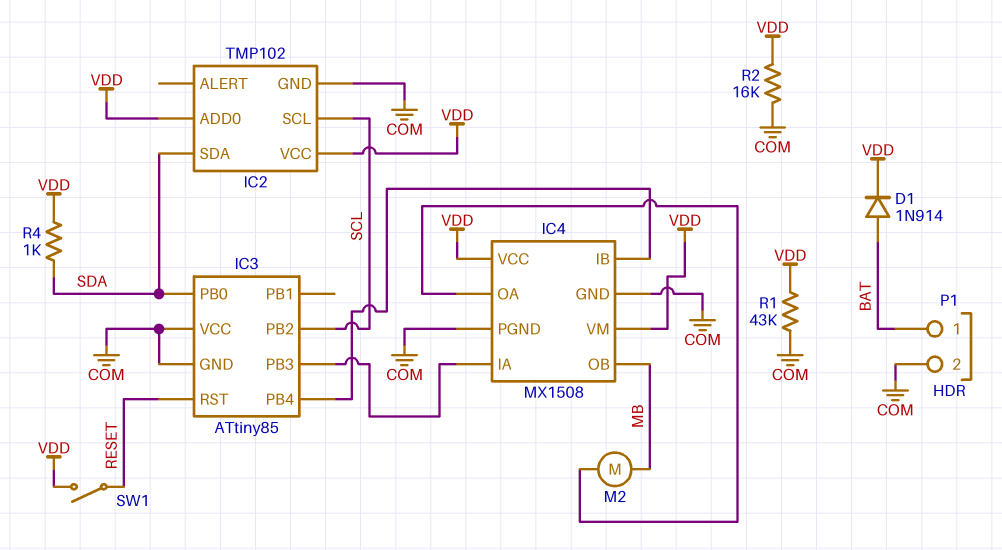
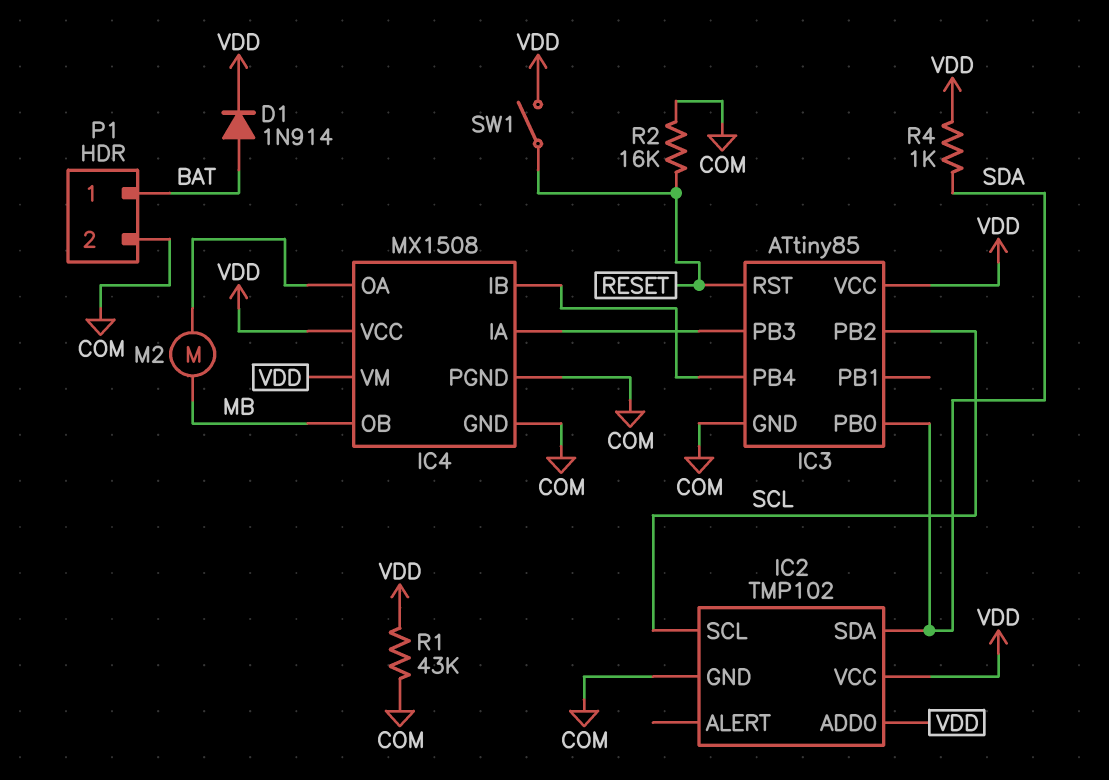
IC3 pin VCC: COM -> VDD
R2: 16k (COM, VDD) -> 16k (COM, RESET)

